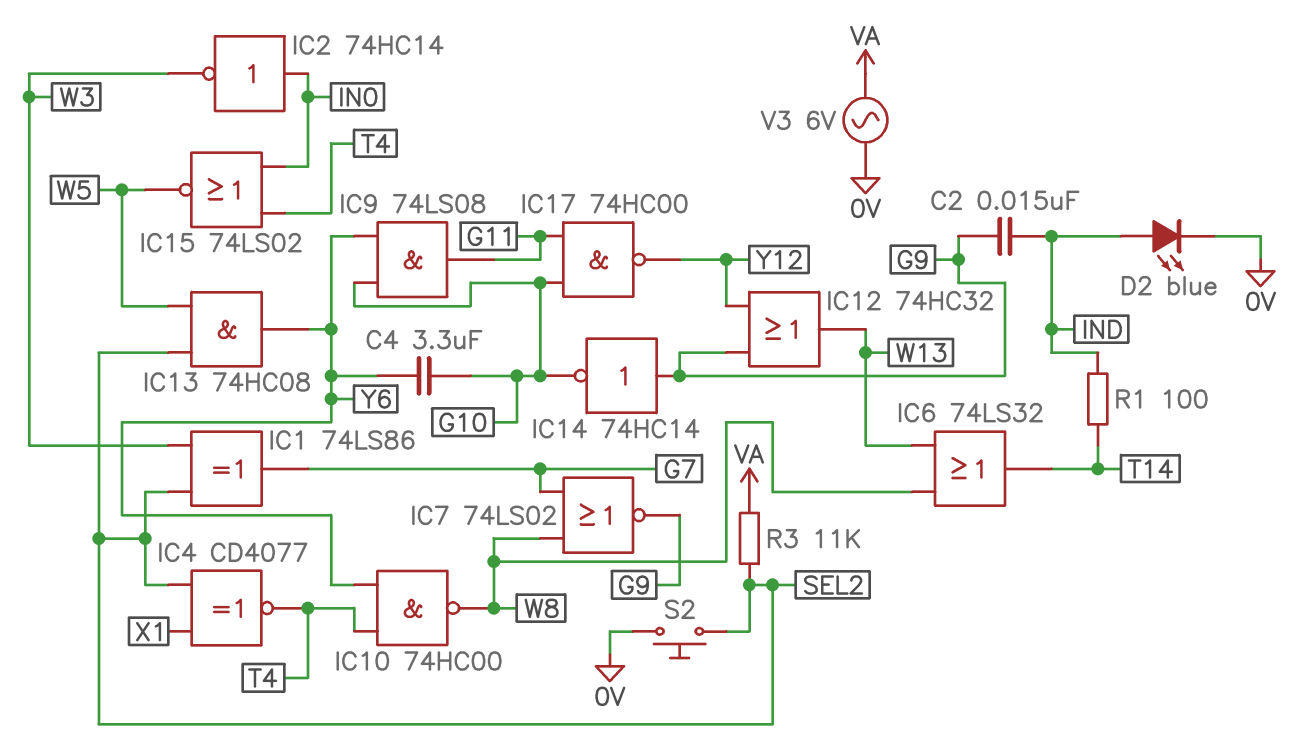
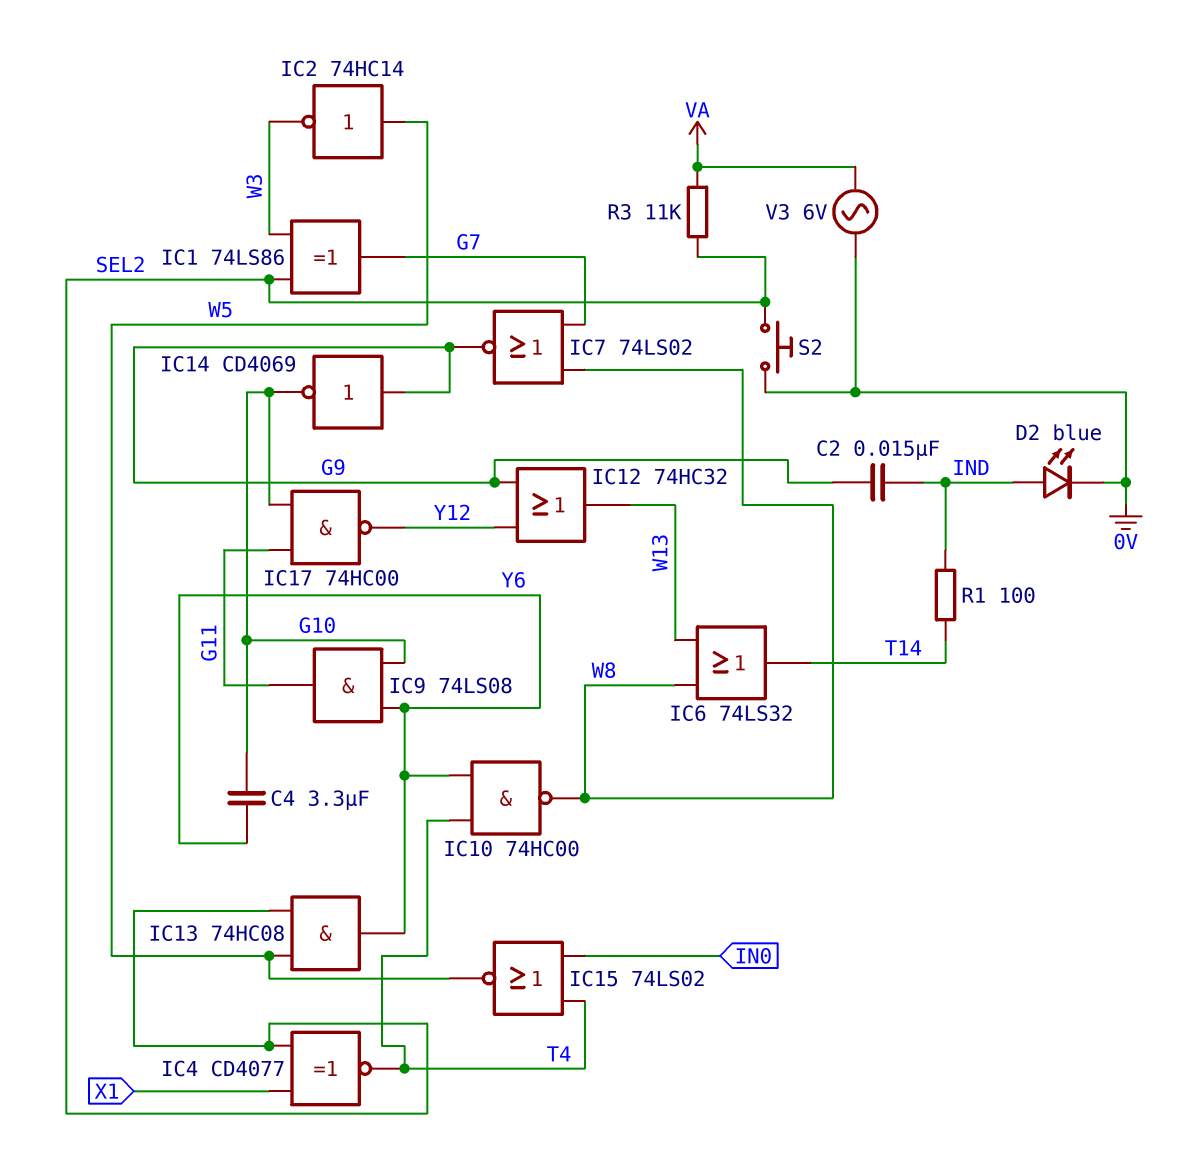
IC2: NOT 74HC14 (in IN0, out W3) -> NOT 74HC14 (in W5, out W3)
IC14: NOT 74HC14 (in G9, out G10) -> NOT CD4069 (in G9, out G10)

